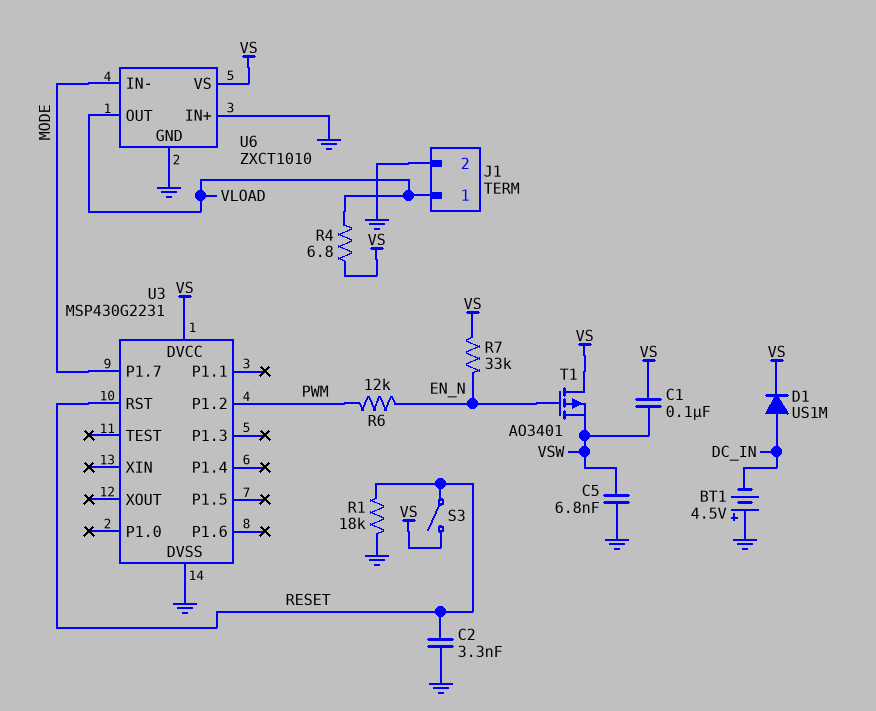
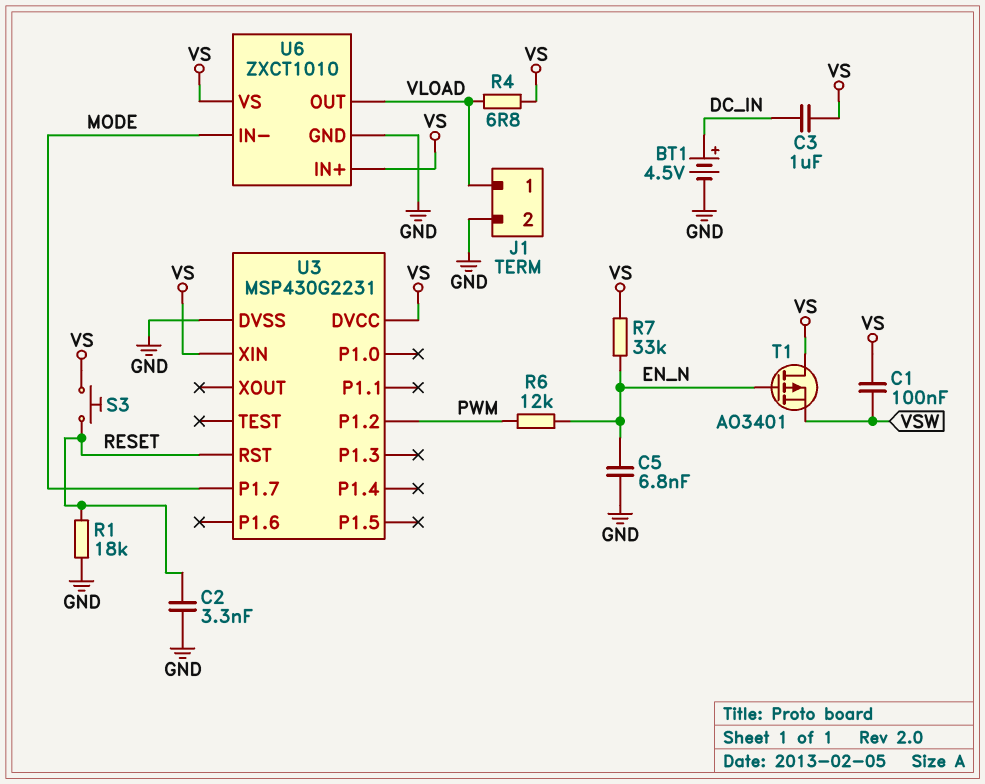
BT1: 4.5V (plus GND, minus DC_IN) -> 4.5V (plus DC_IN, minus GND)
C3: none -> 1uF (DC_IN, VS)
C5: 6.8nF (GND, VSW) -> 6.8nF (EN_N, GND)
D1: diode US1M (A DC_IN, K VS) -> none
S3: switch (RESET, VS) -> button (RESET, VS)
U3 pin XIN: none -> VS
U6 pin IN+: GND -> VS

